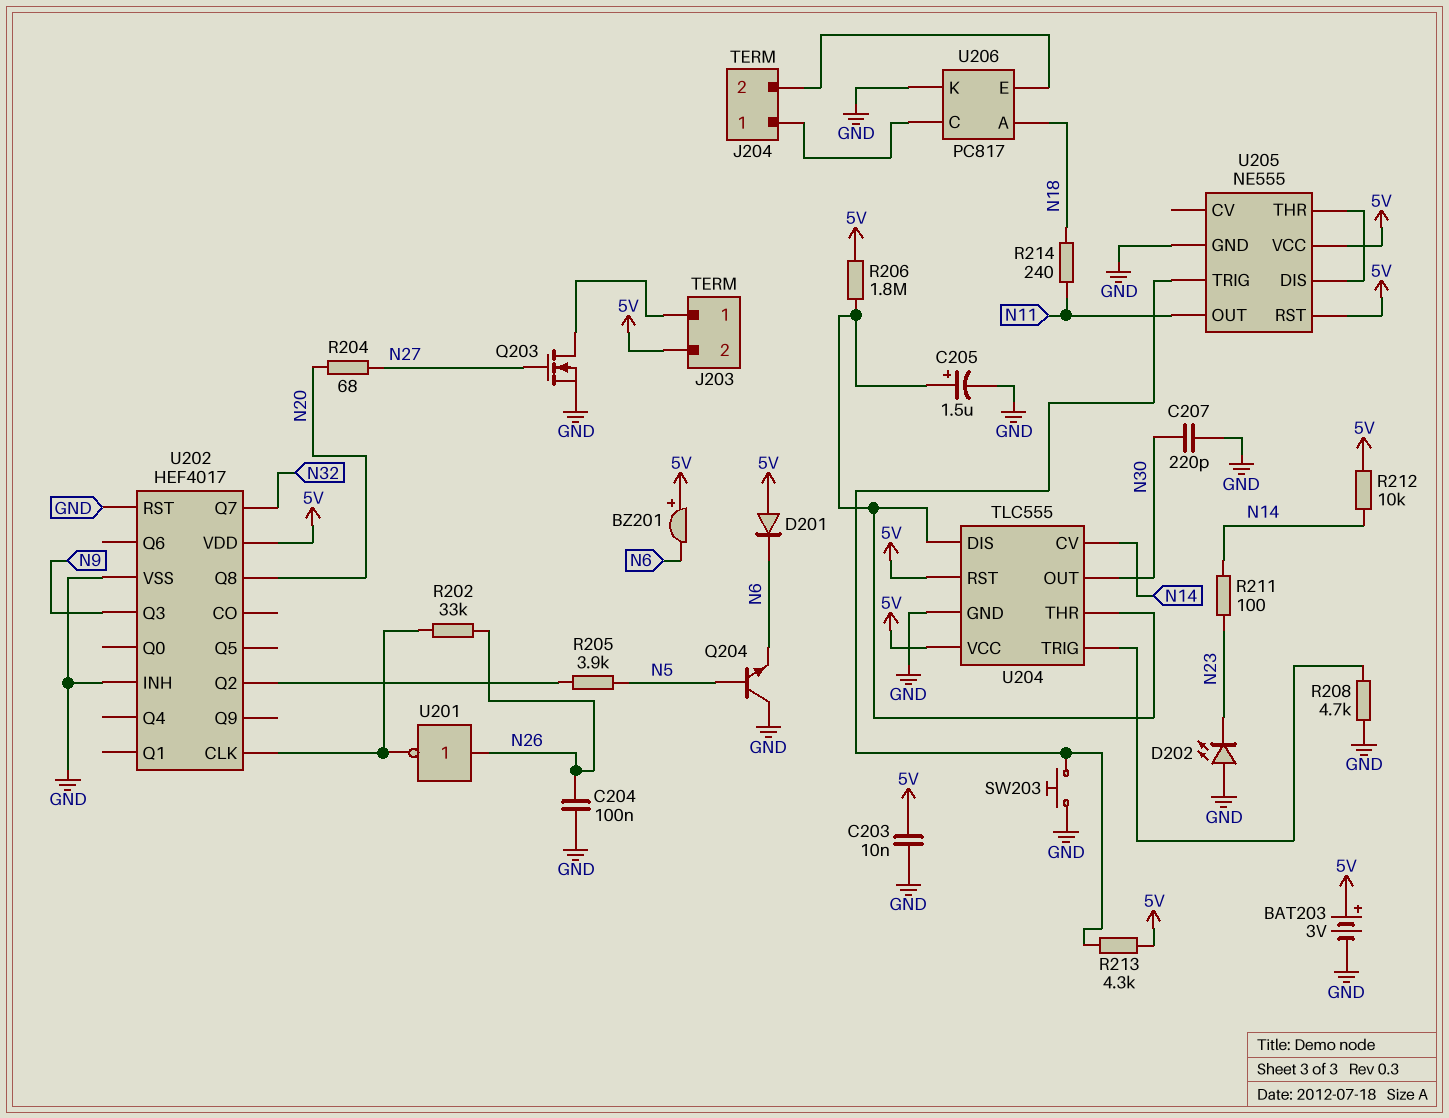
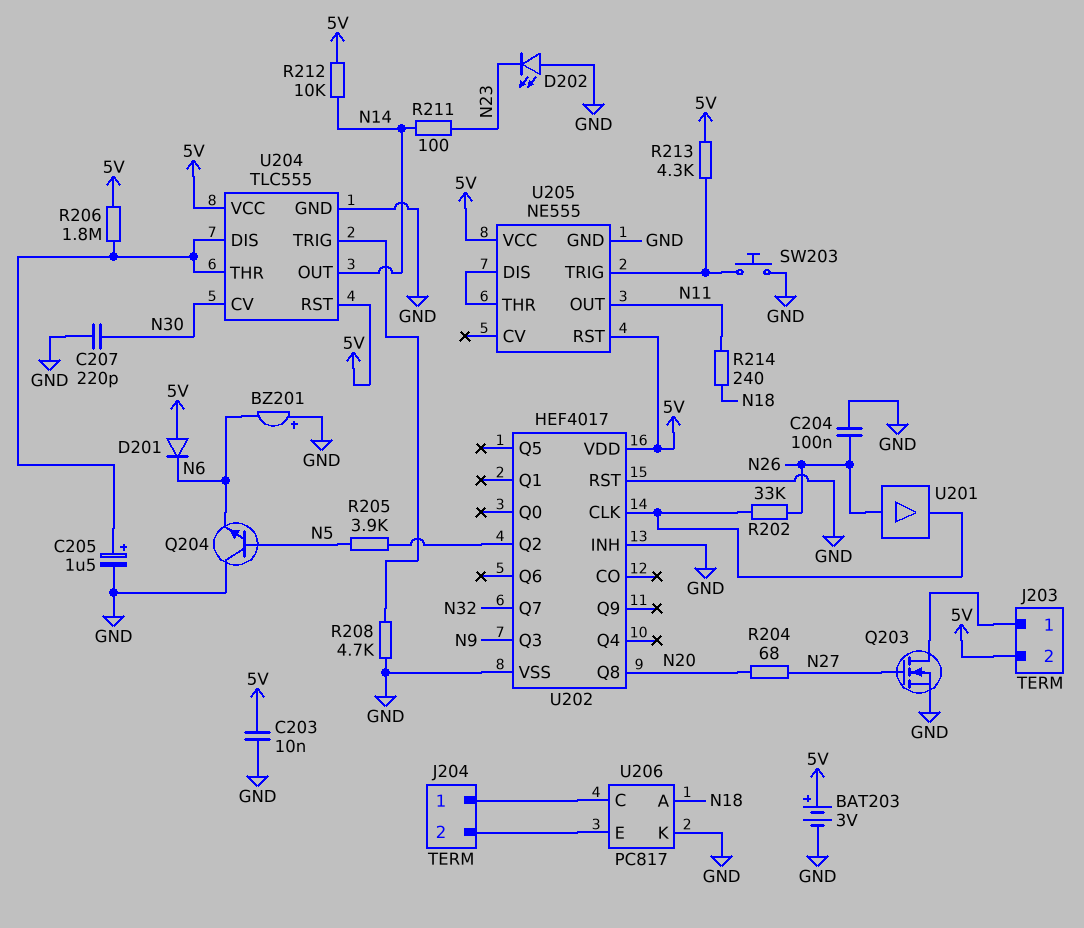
BZ201: buzzer (plus 5V, minus N6) -> buzzer (plus GND, minus N6)
U201: NOT (in N26, out U202/CLK) -> buffer (in N26, out U202/CLK)
U204 pin CV: N14 -> N30
U204 pin OUT: N30 -> N14

